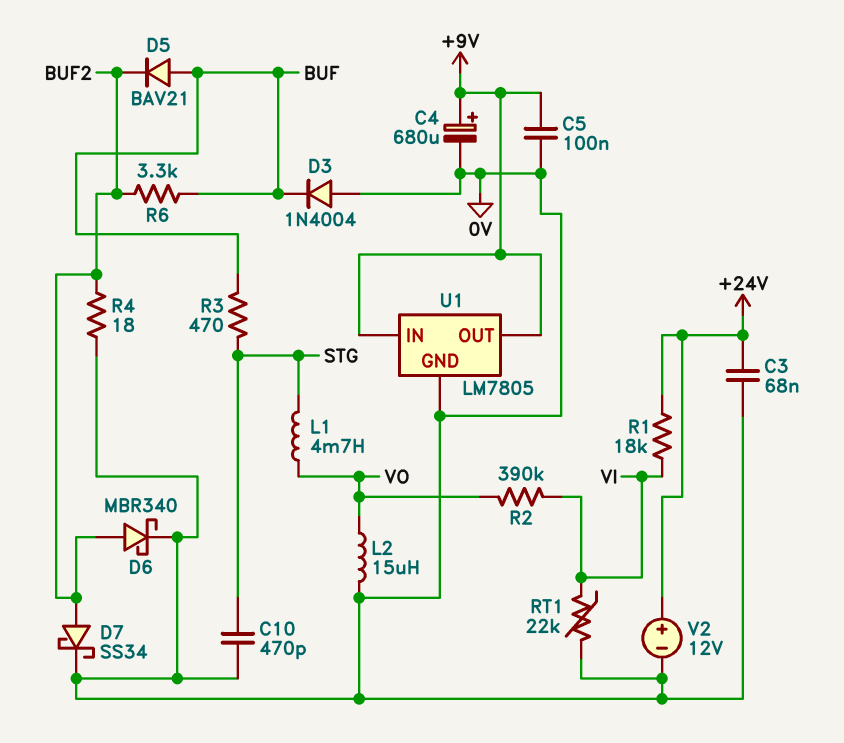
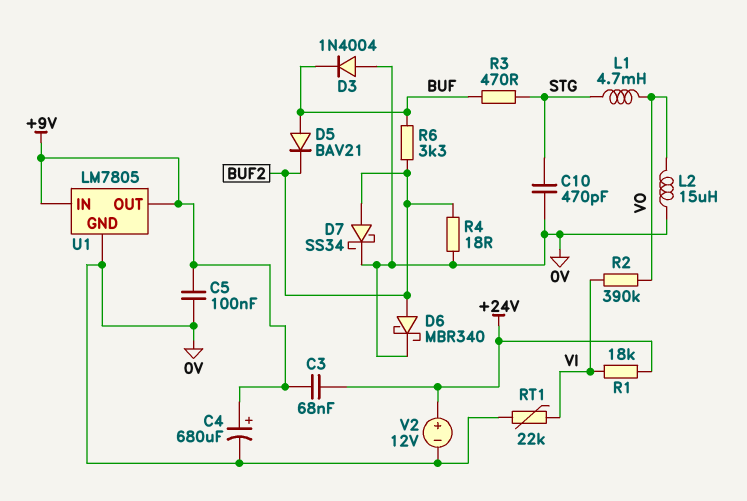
C3: 68nF (+24V, 0V) -> 68nF (+9V, +24V)

